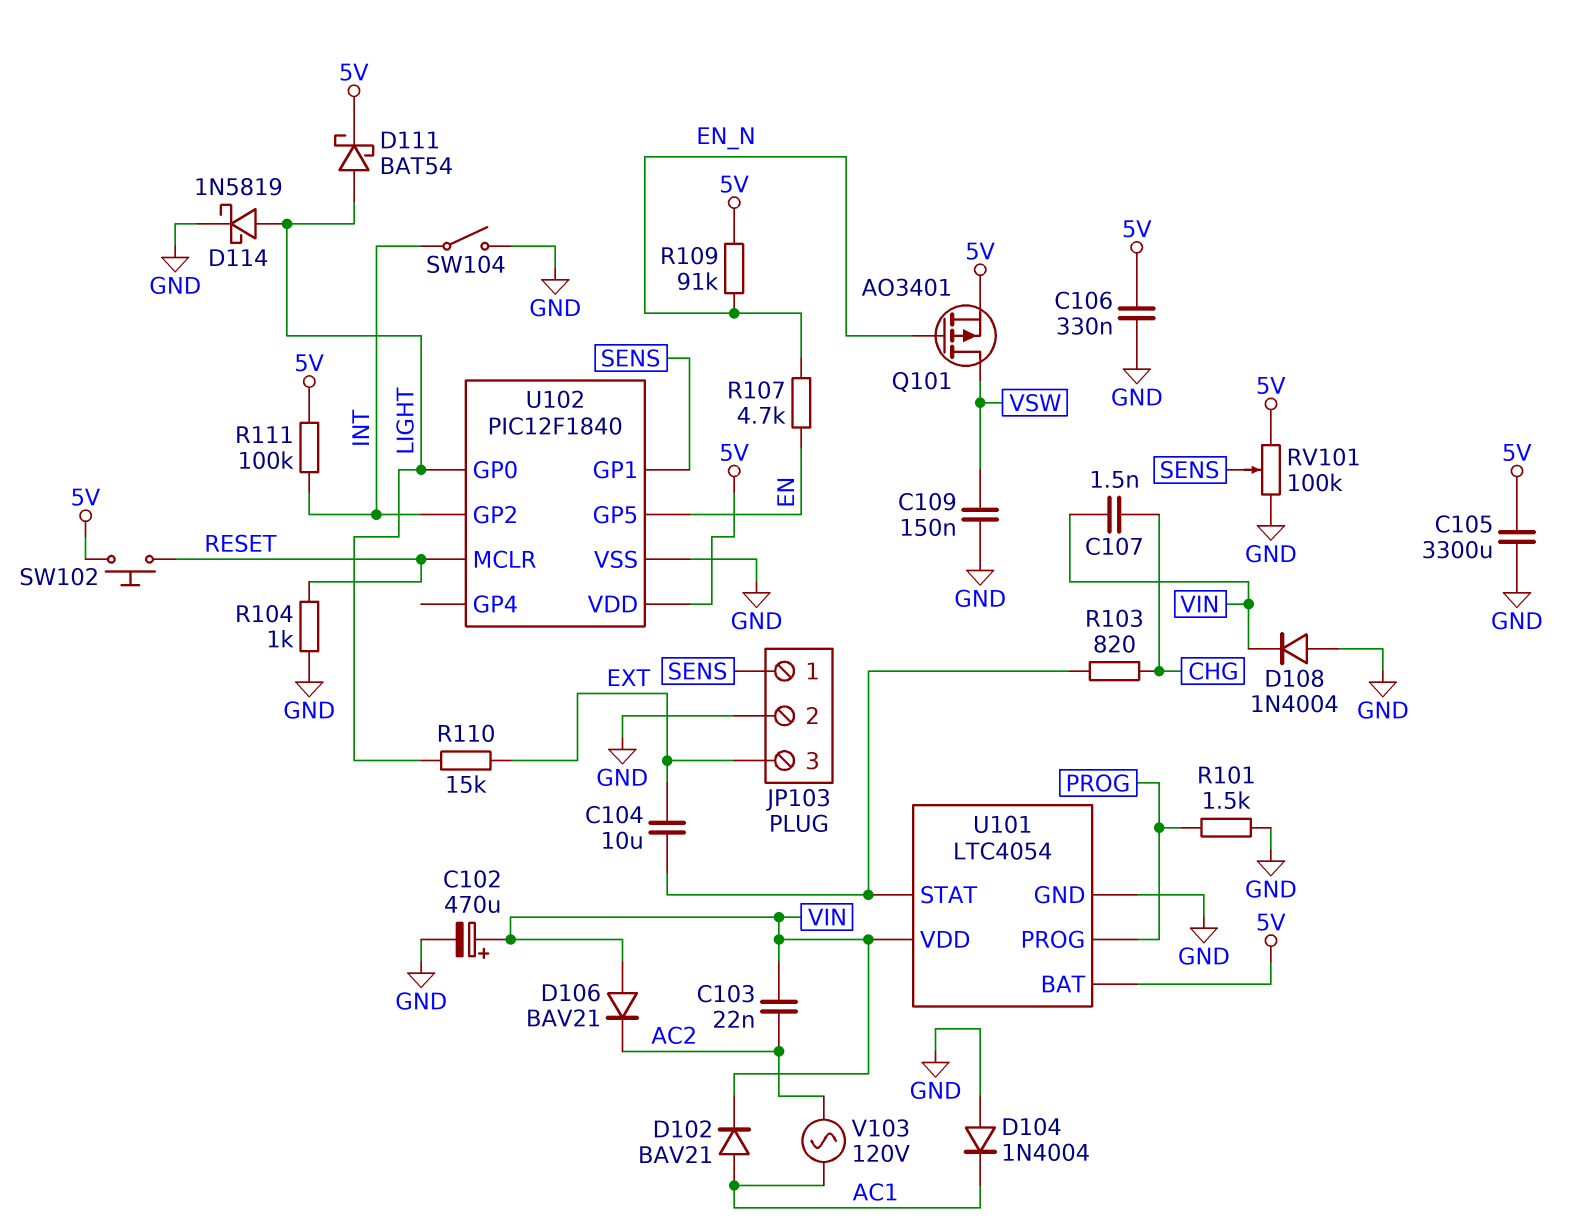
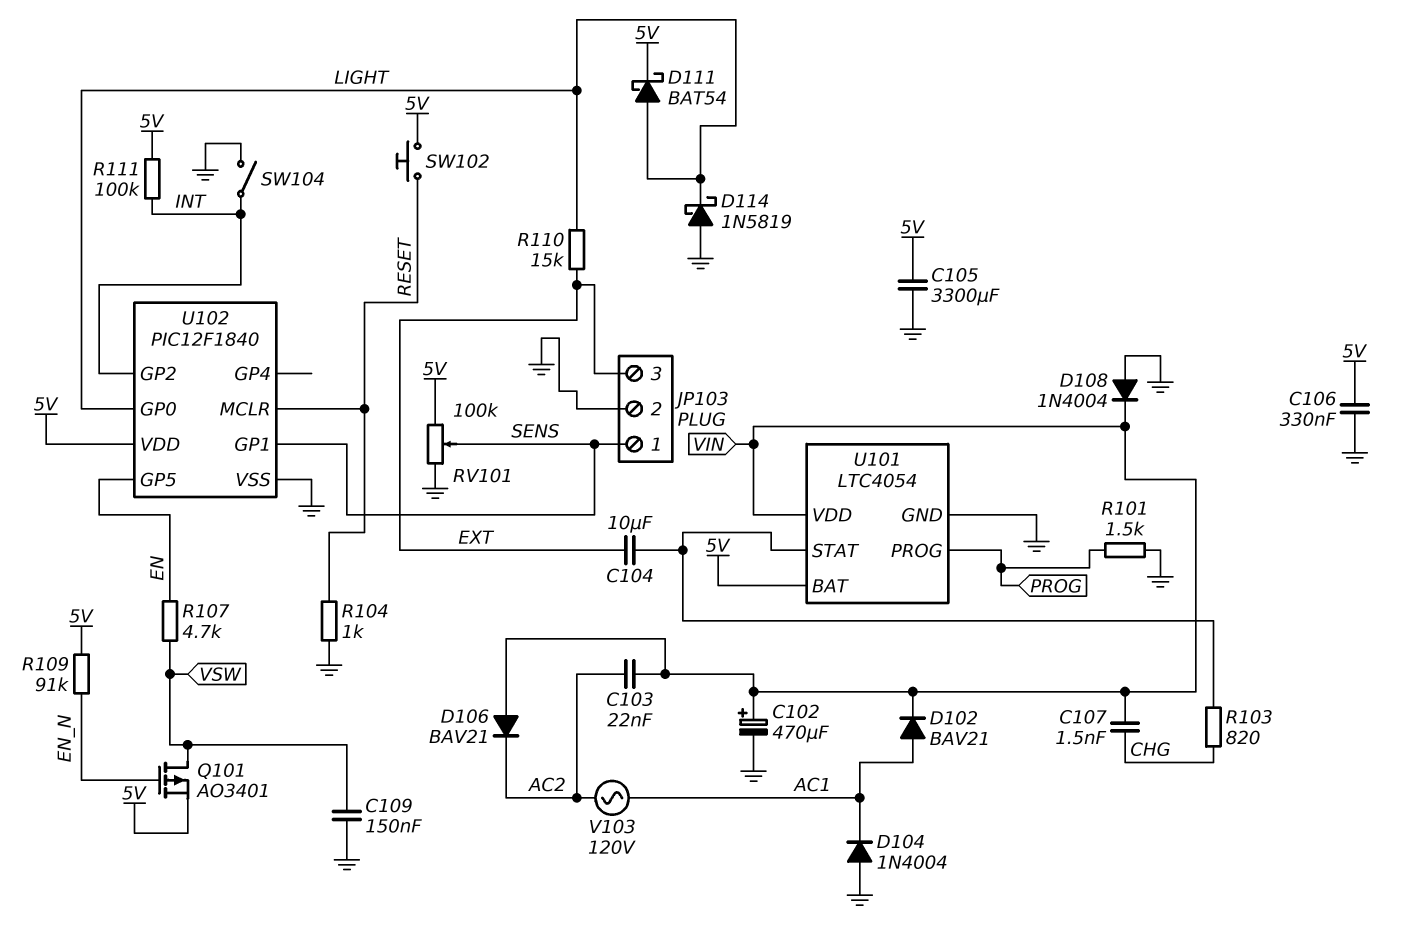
D114: schottky 1N5819 (A LIGHT, K GND) -> schottky 1N5819 (A GND, K LIGHT)
R107: 4.7k (EN, EN_N) -> 4.7k (EN, VSW)

